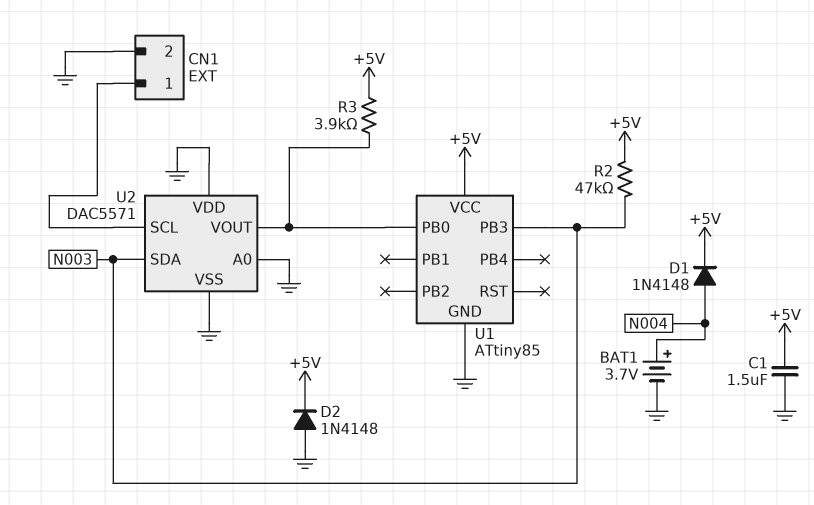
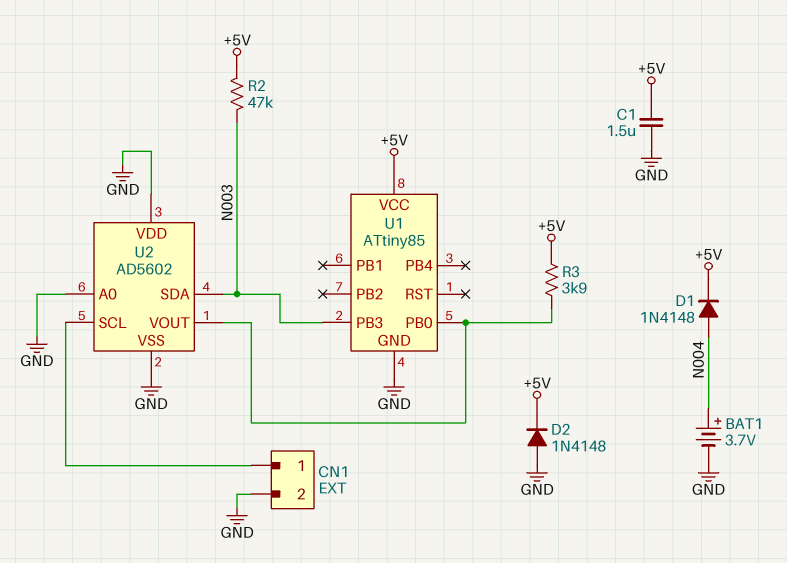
U2: DAC5571 -> AD5602

